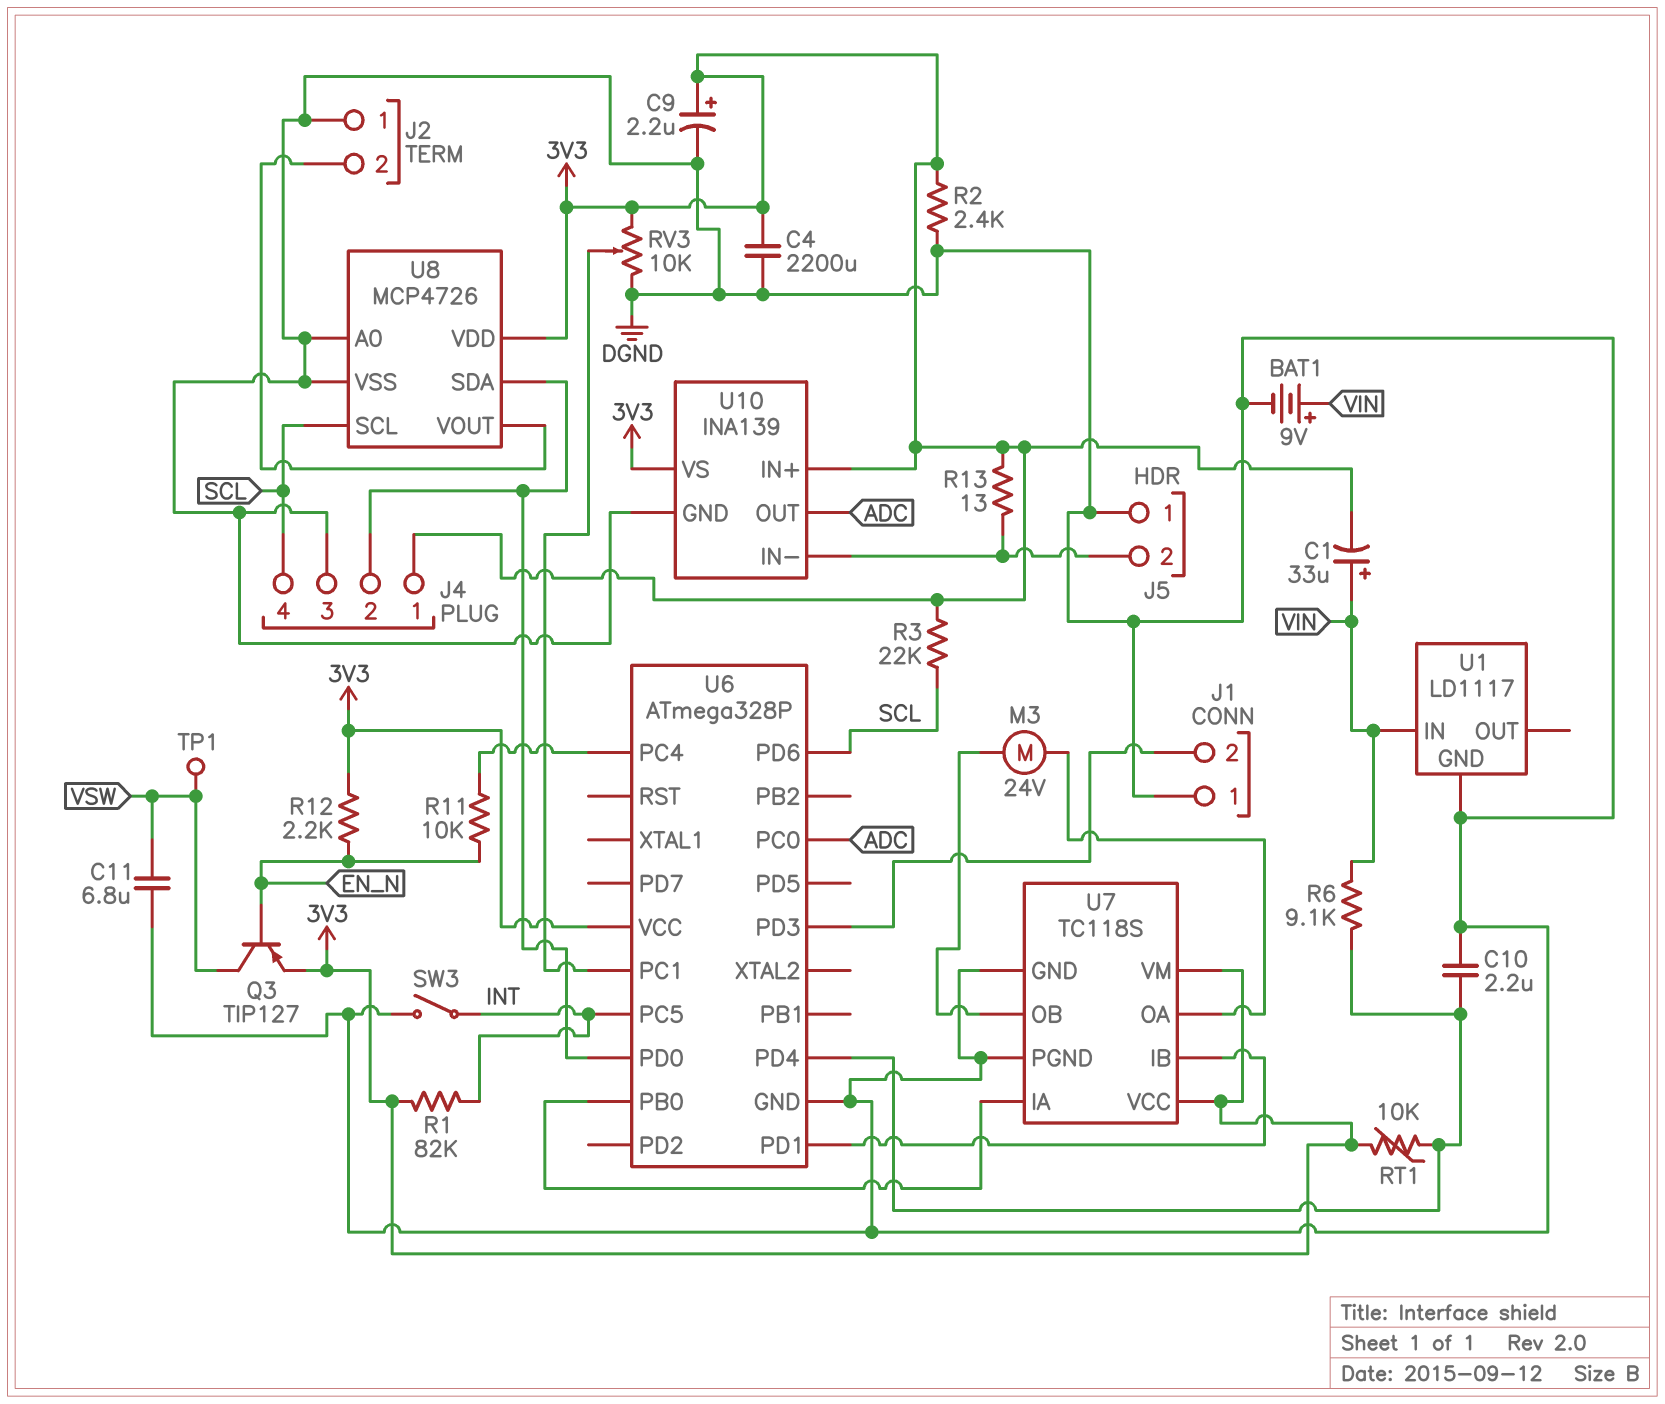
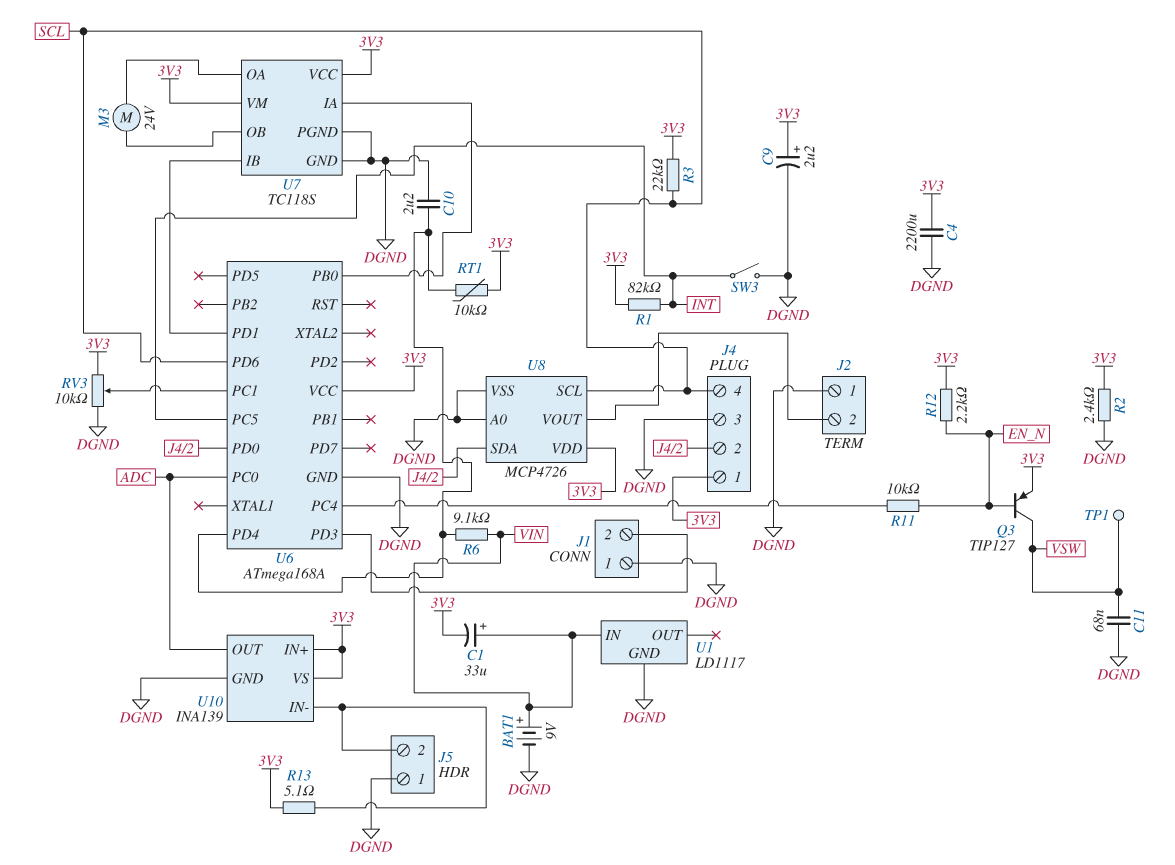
C11: 6.8uF (DGND, VSW) -> 68nF (DGND, VSW)
R13: 13 (3V3, J5/2) -> 5.1 (3V3, J5/2)
U6: ATmega328P -> ATmega168A

